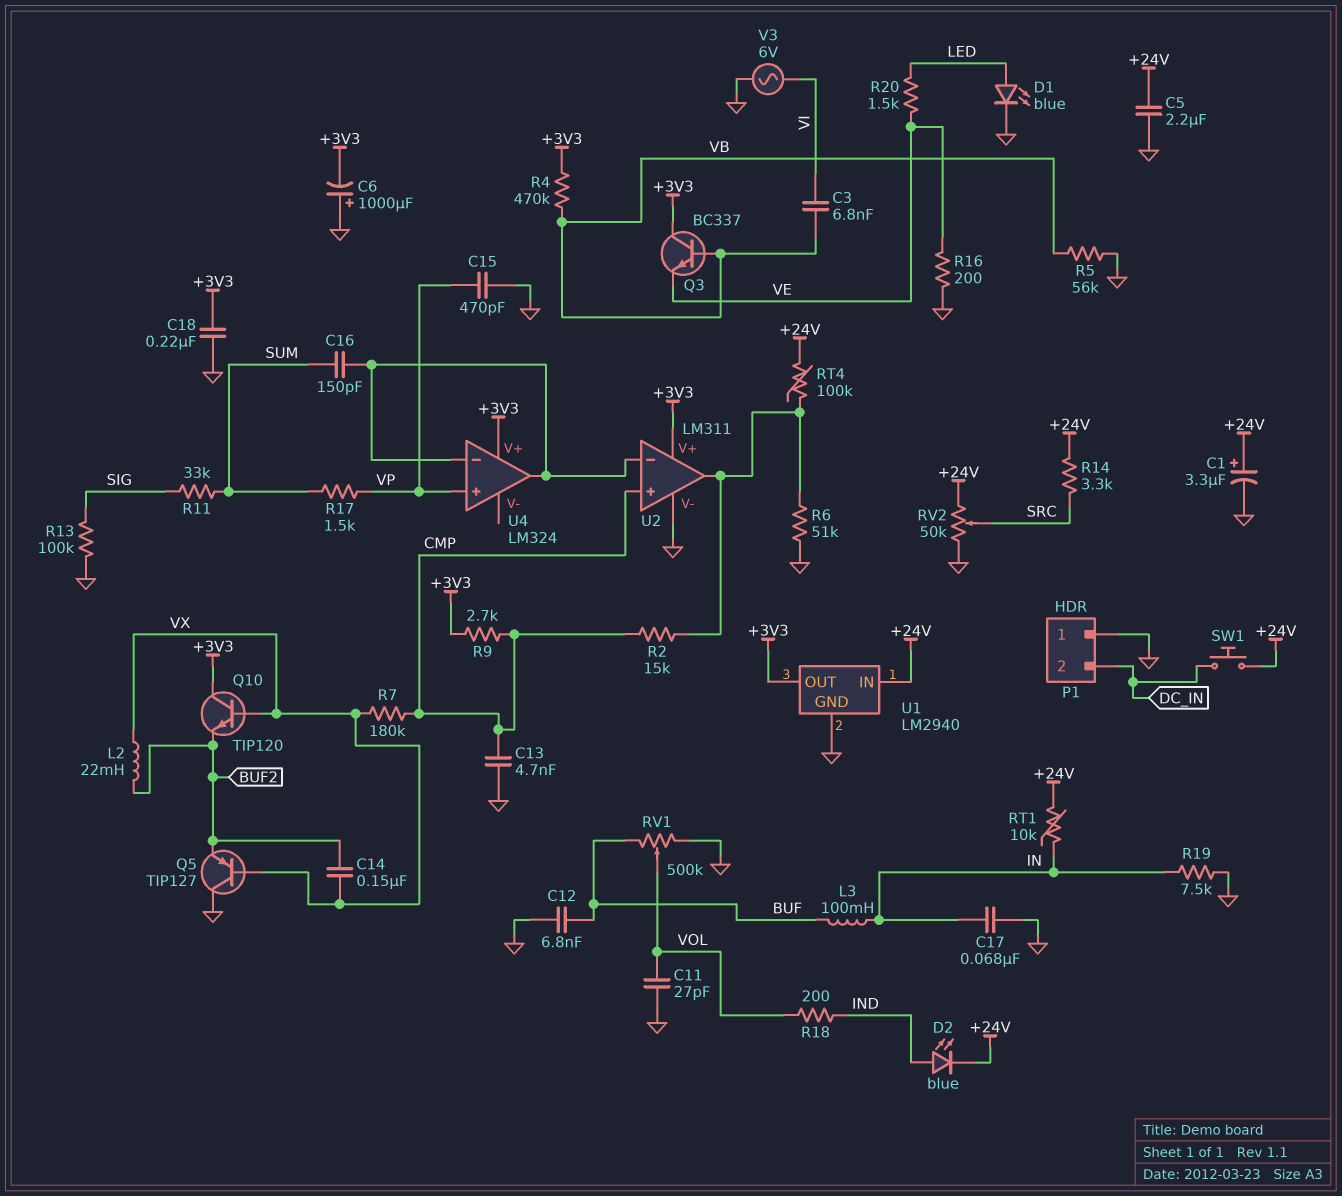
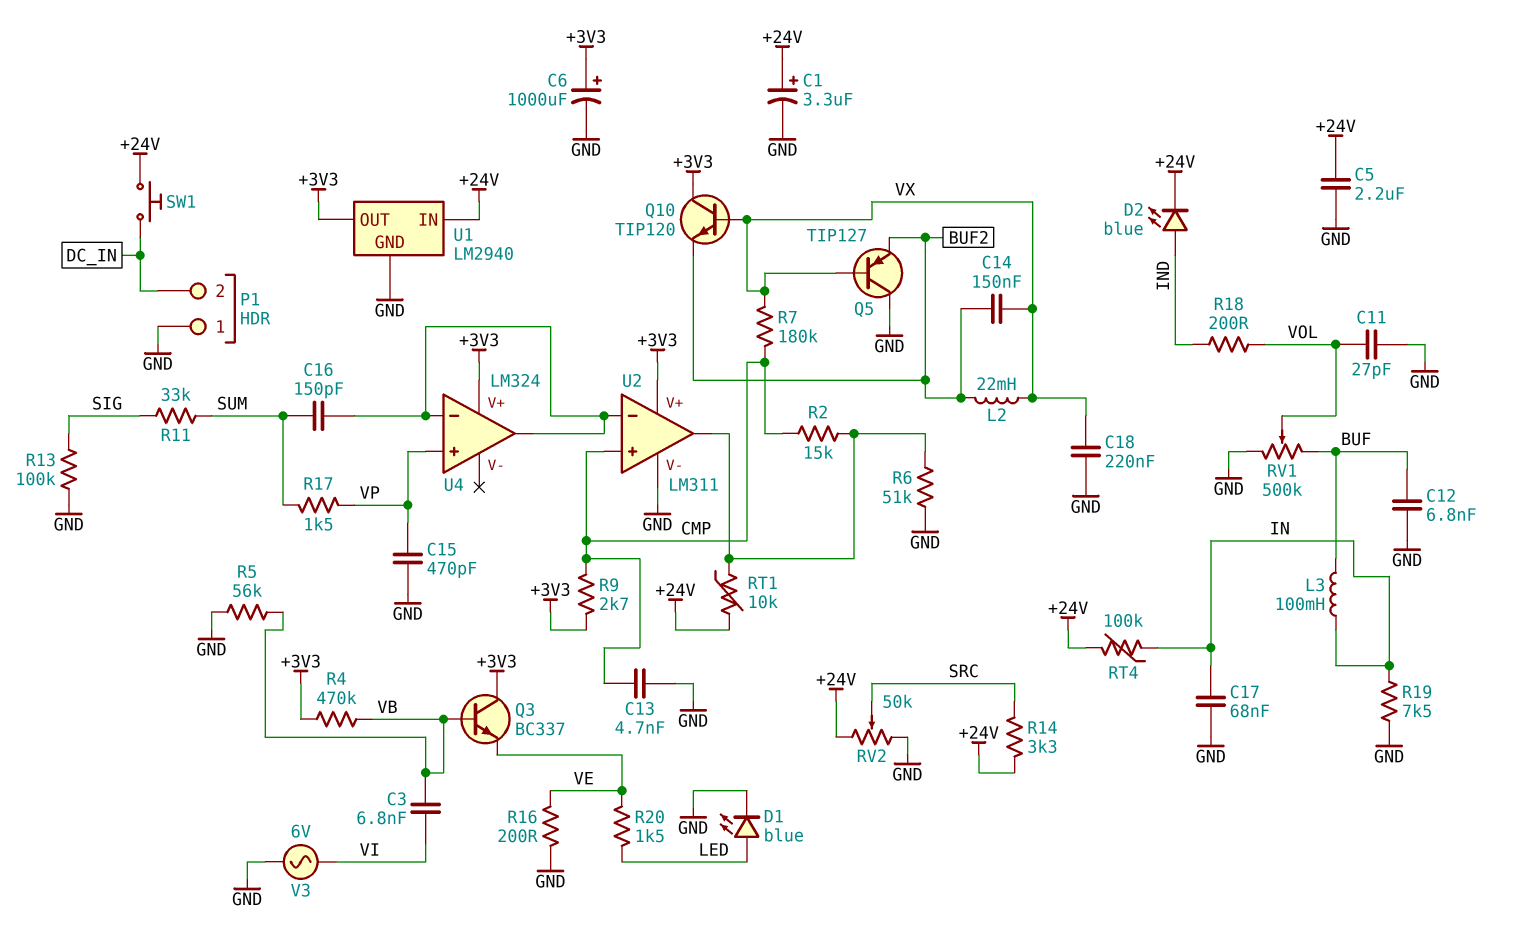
C6: 1000uF (plus GND, minus +3V3) -> 1000uF (plus +3V3, minus GND)
C18: 220nF (+3V3, GND) -> 220nF (GND, VX)
RT1: 10k (+24V, IN) -> 10k (+24V, U2/out)
RT4: 100k (+24V, U2/out) -> 100k (+24V, IN)

